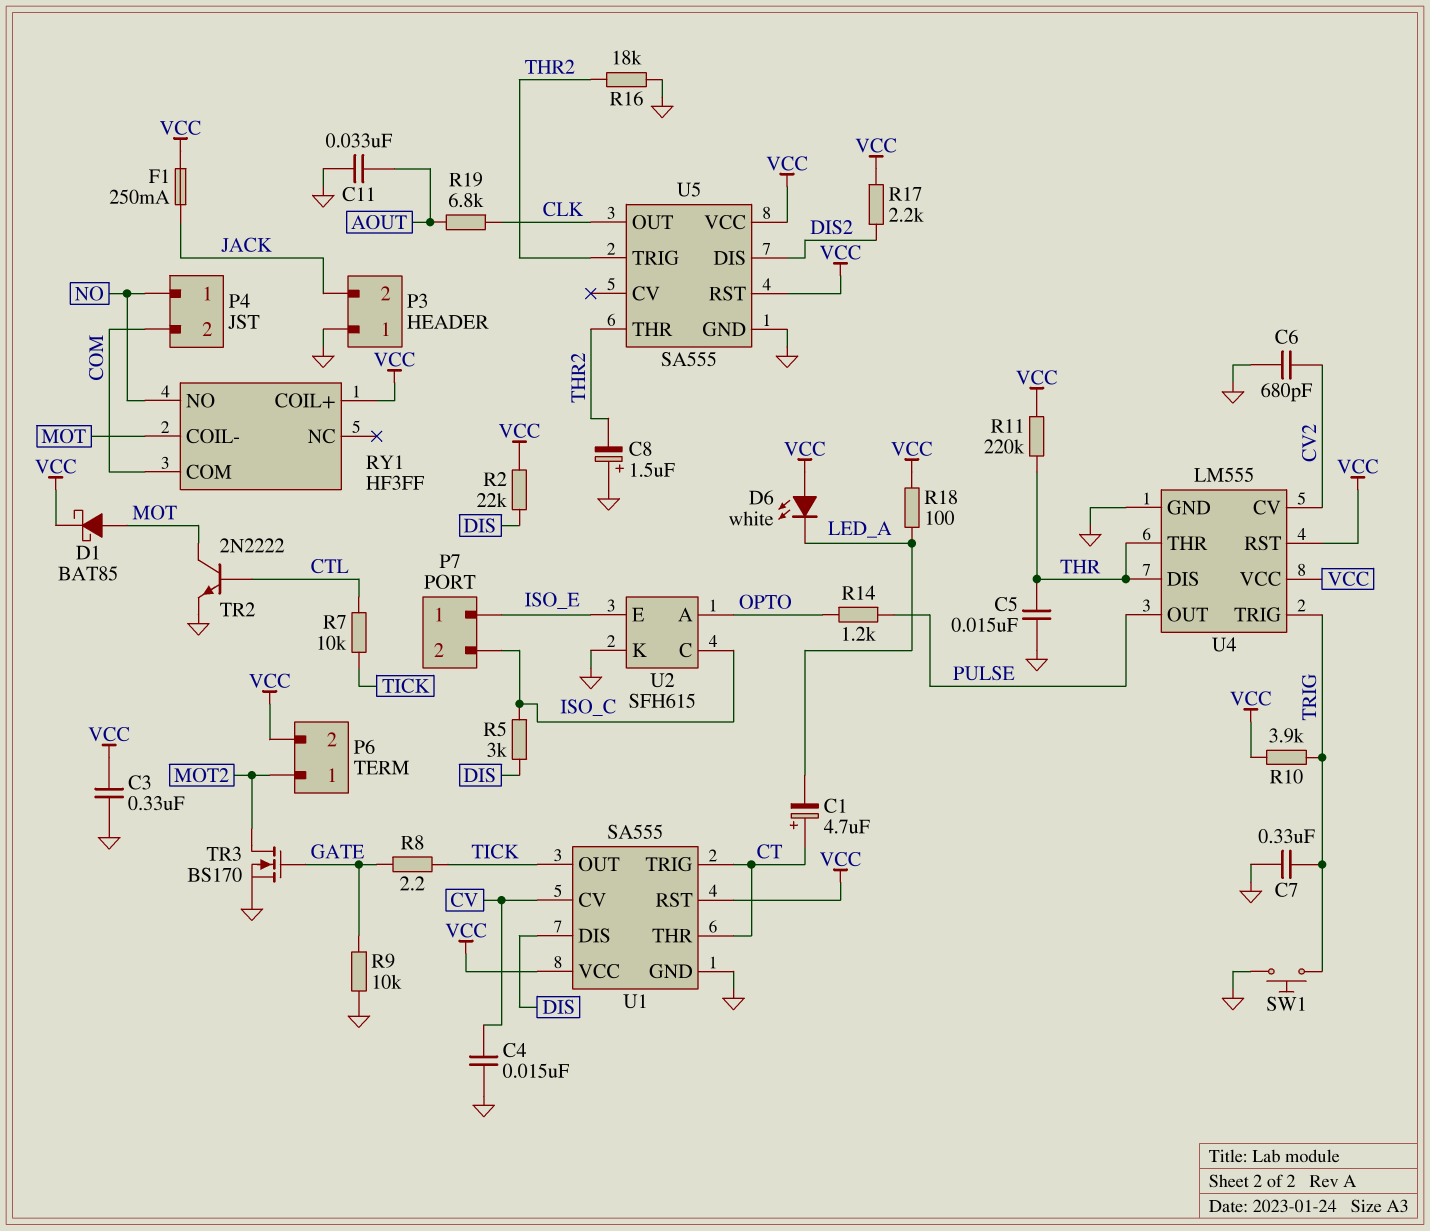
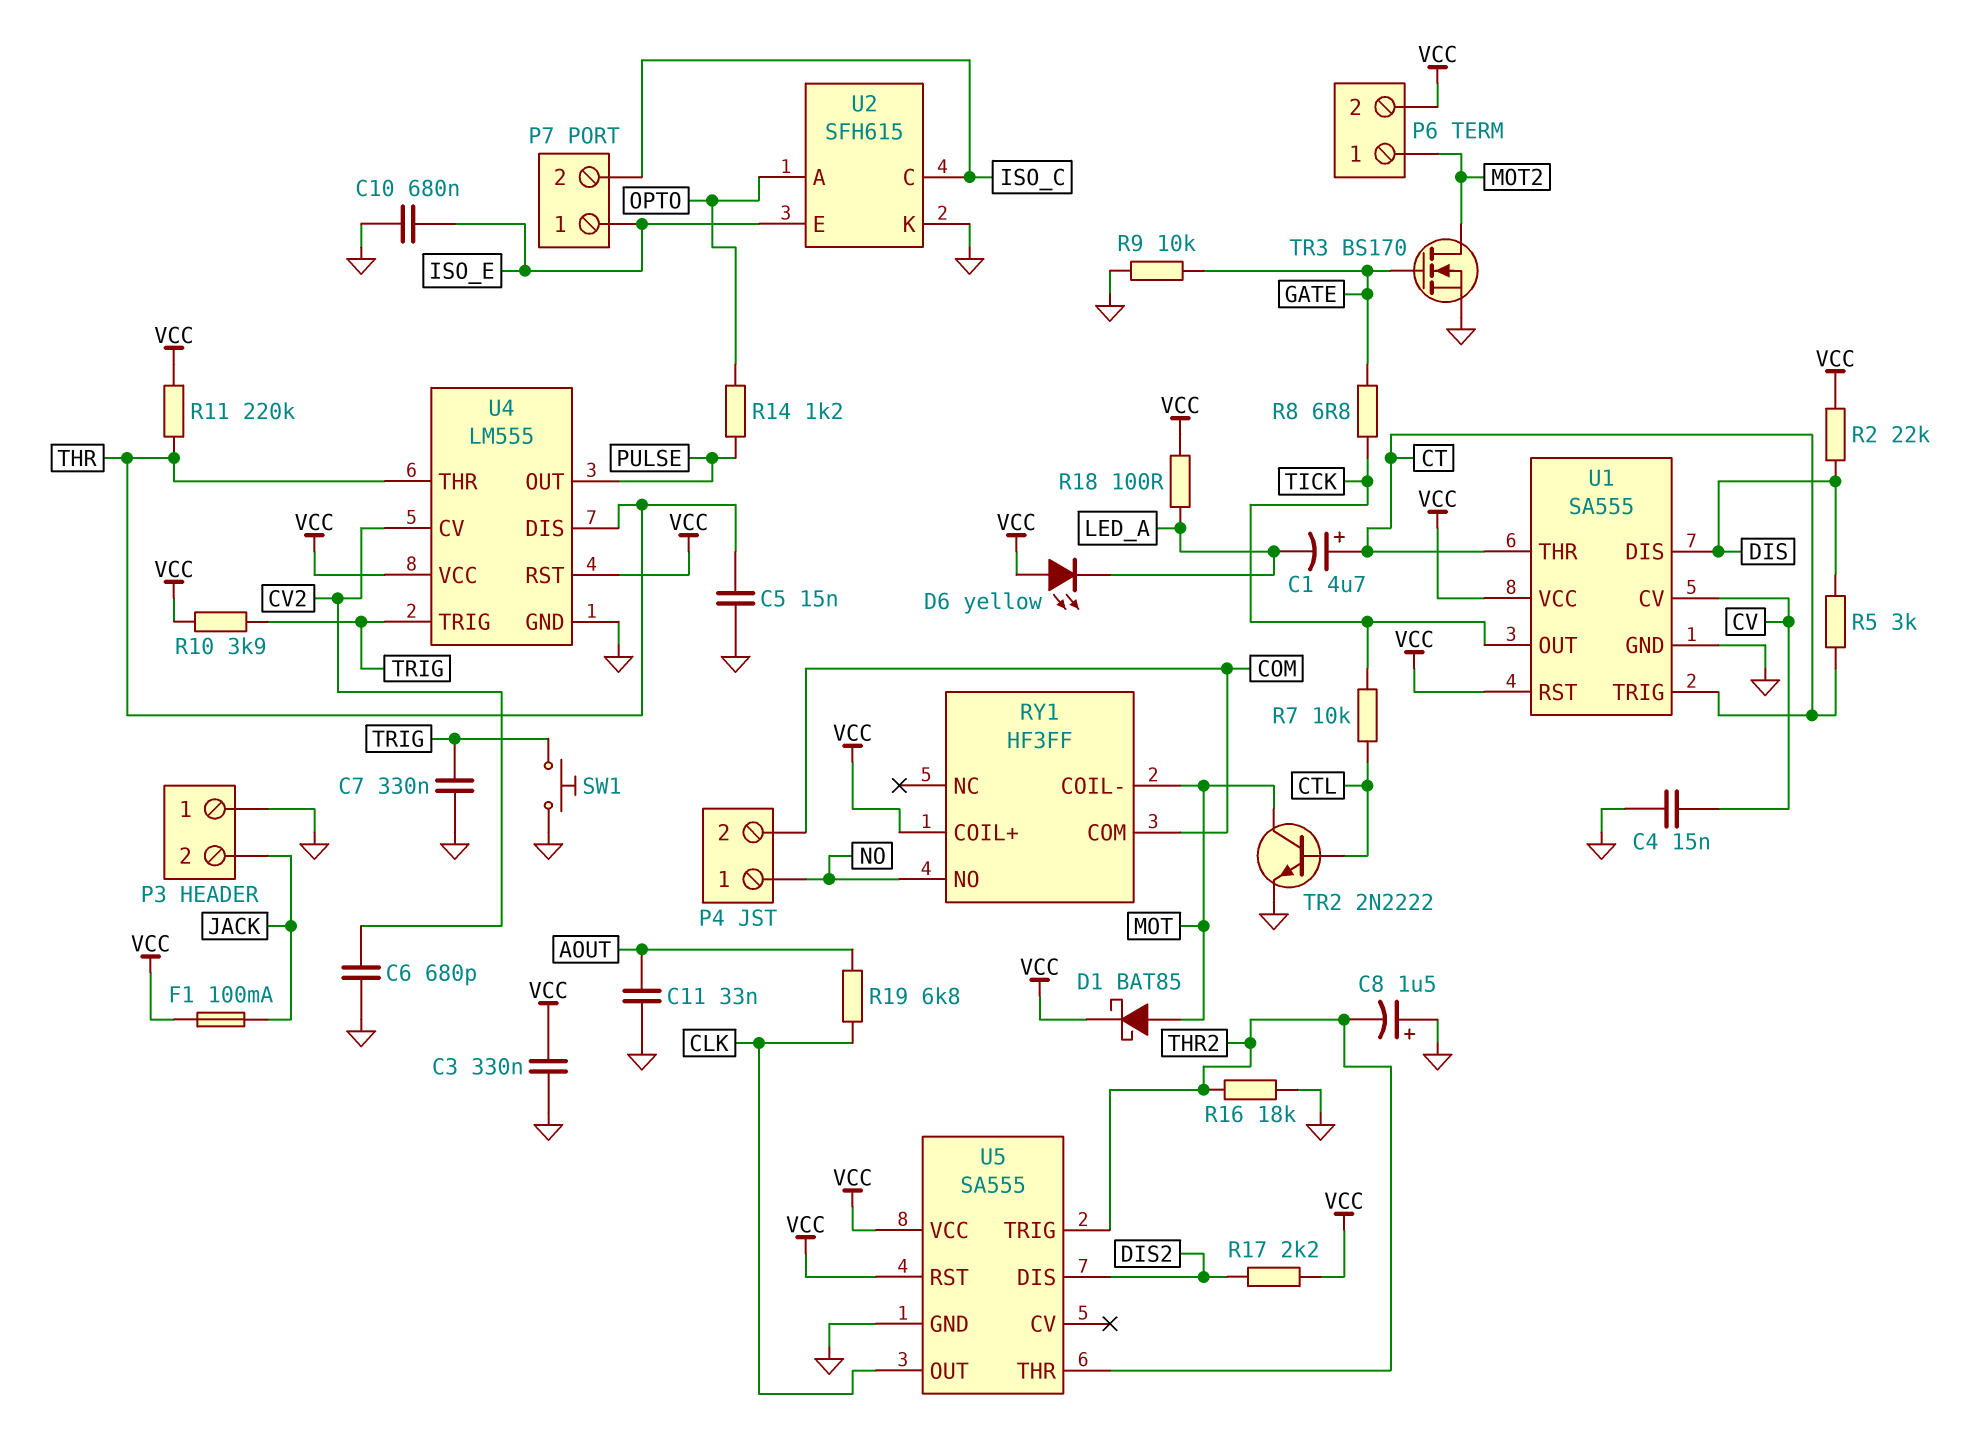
C10: none -> 680nF (GND, ISO_E)
D6: LED white (A VCC, K LED_A) -> LED yellow (A VCC, K LED_A)
F1: 250mA (JACK, VCC) -> 100mA (JACK, VCC)
R5: 3k (DIS, ISO_C) -> 3k (CT, DIS)
R8: 2.2 (GATE, TICK) -> 6.8 (GATE, TICK)

